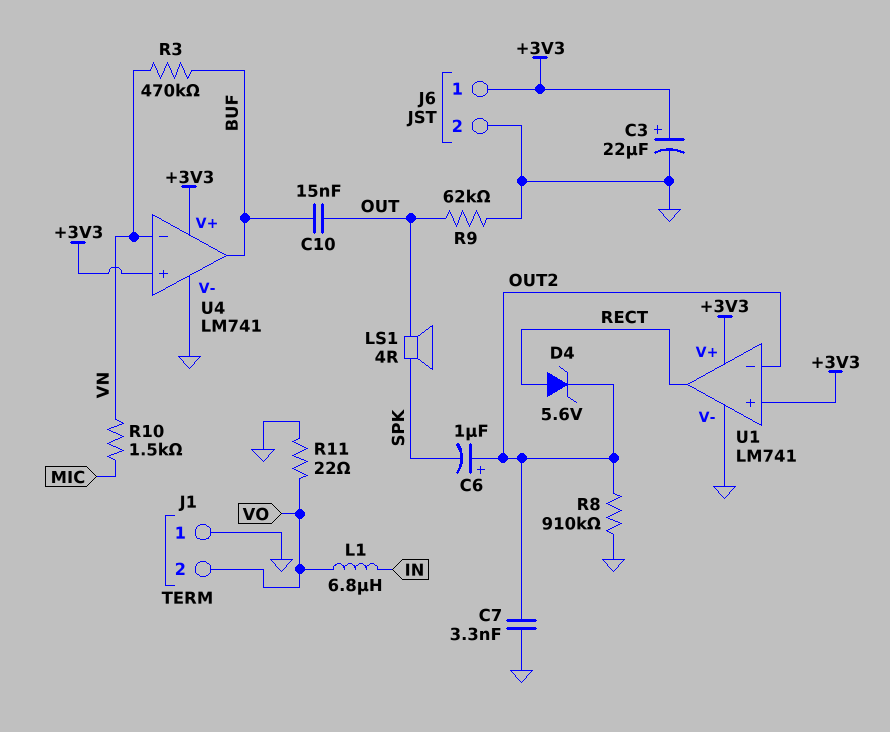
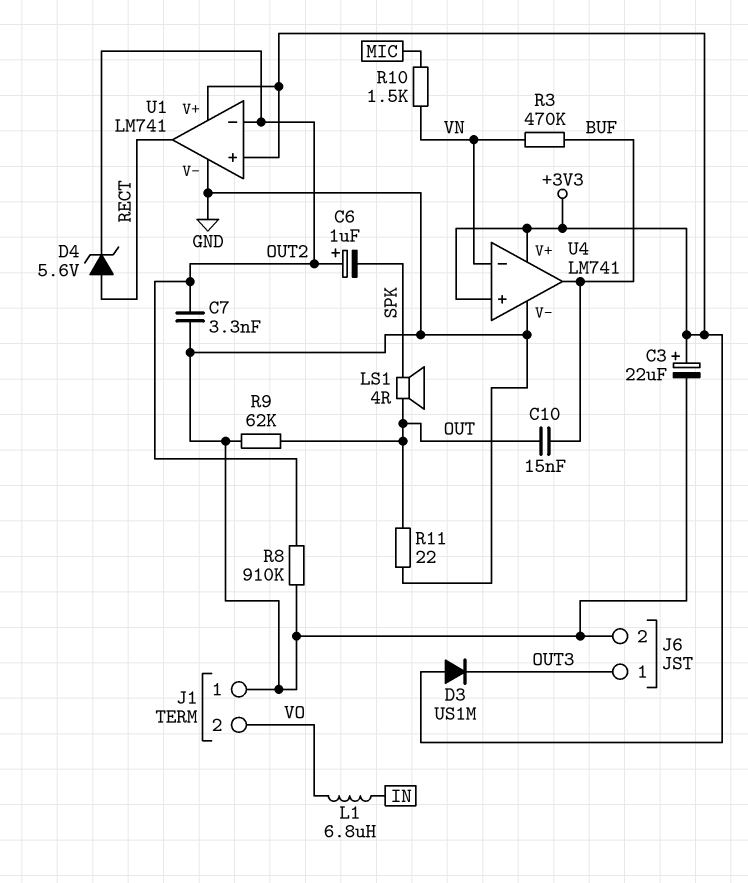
D3: none -> diode US1M (A +3V3, K OUT3)
J6 pin 1: +3V3 -> OUT3
R11: 22 (GND, VO) -> 22 (GND, OUT)

